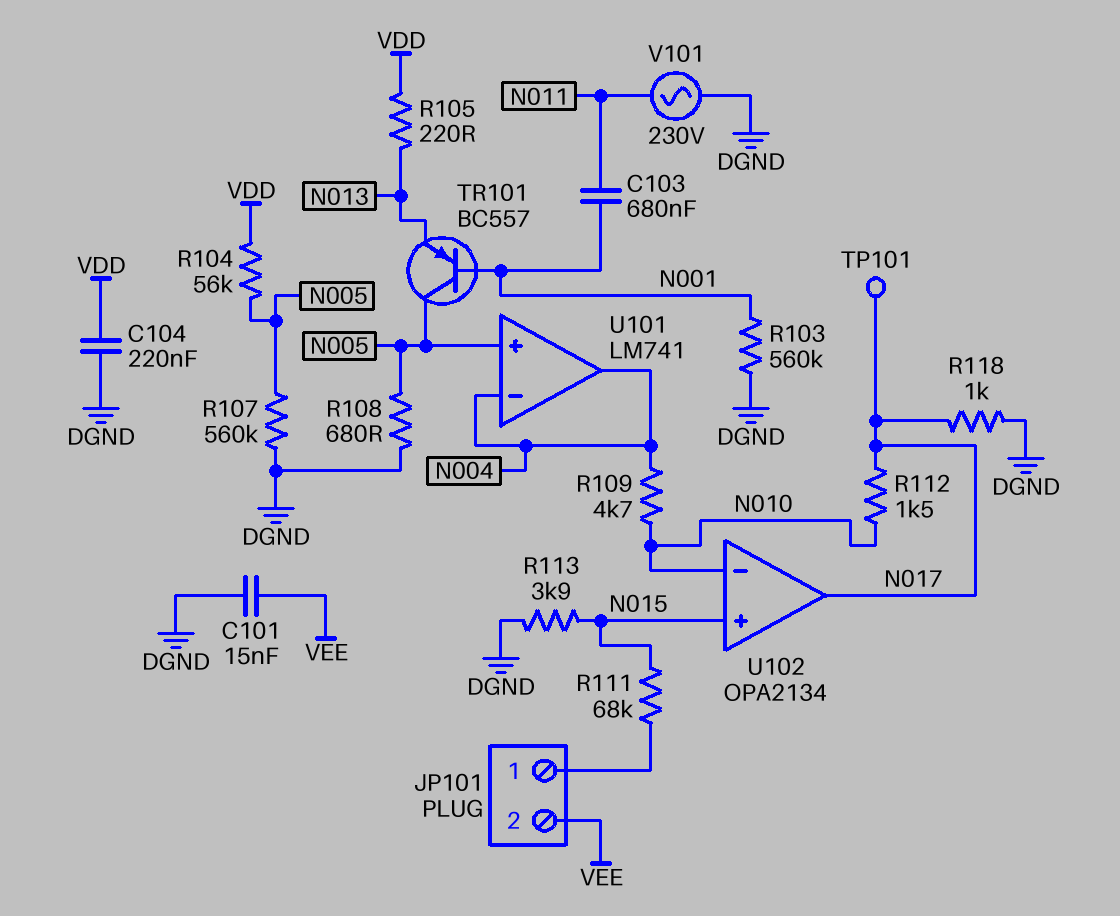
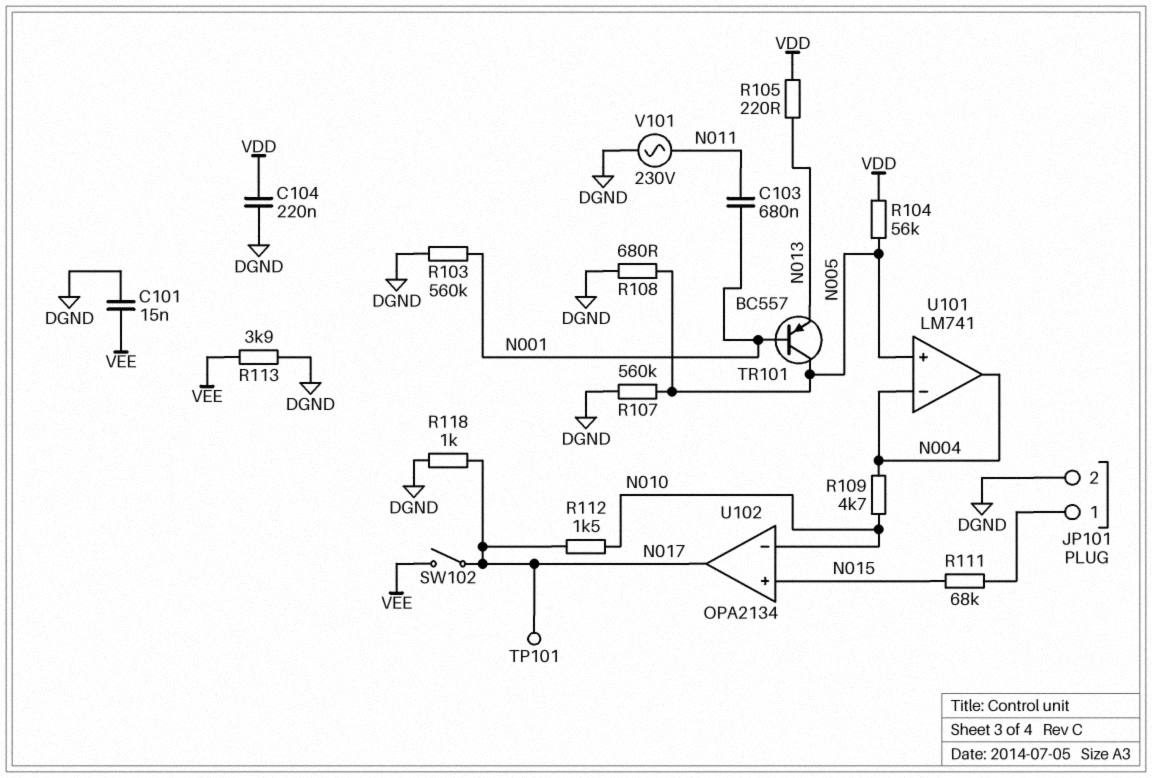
JP101 pin 2: VEE -> DGND
R113: 3.9k (DGND, N015) -> 3.9k (DGND, VEE)
SW102: none -> switch (N017, VEE)

